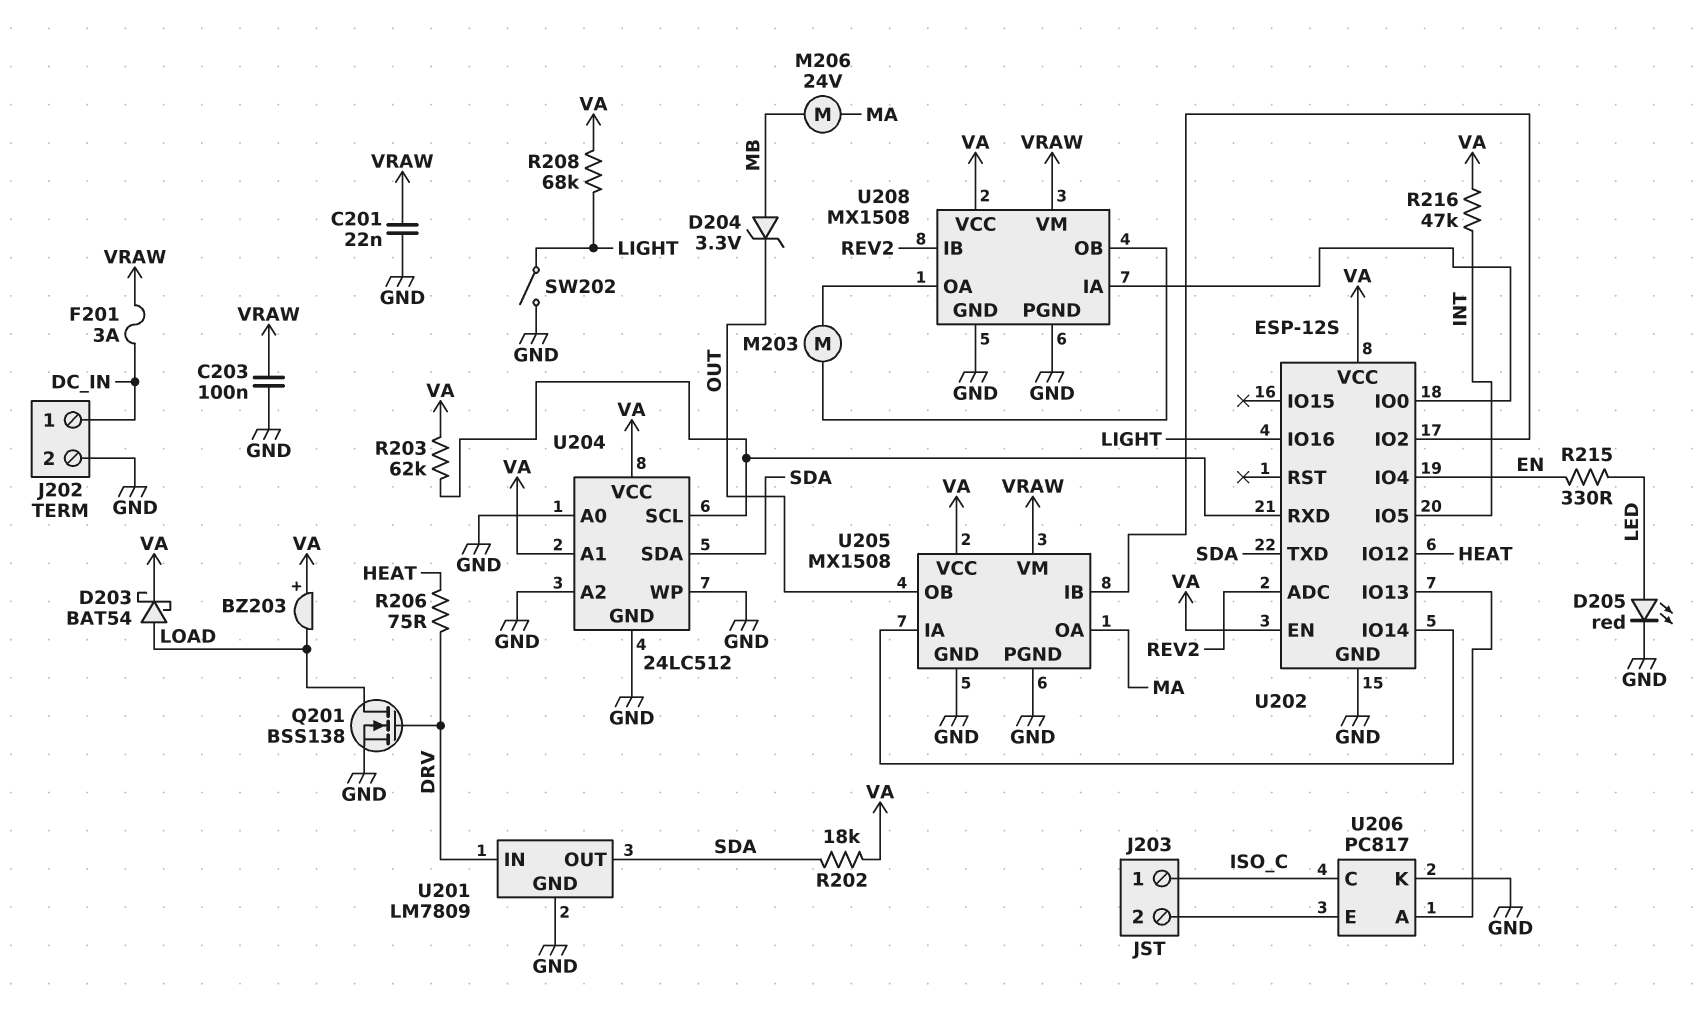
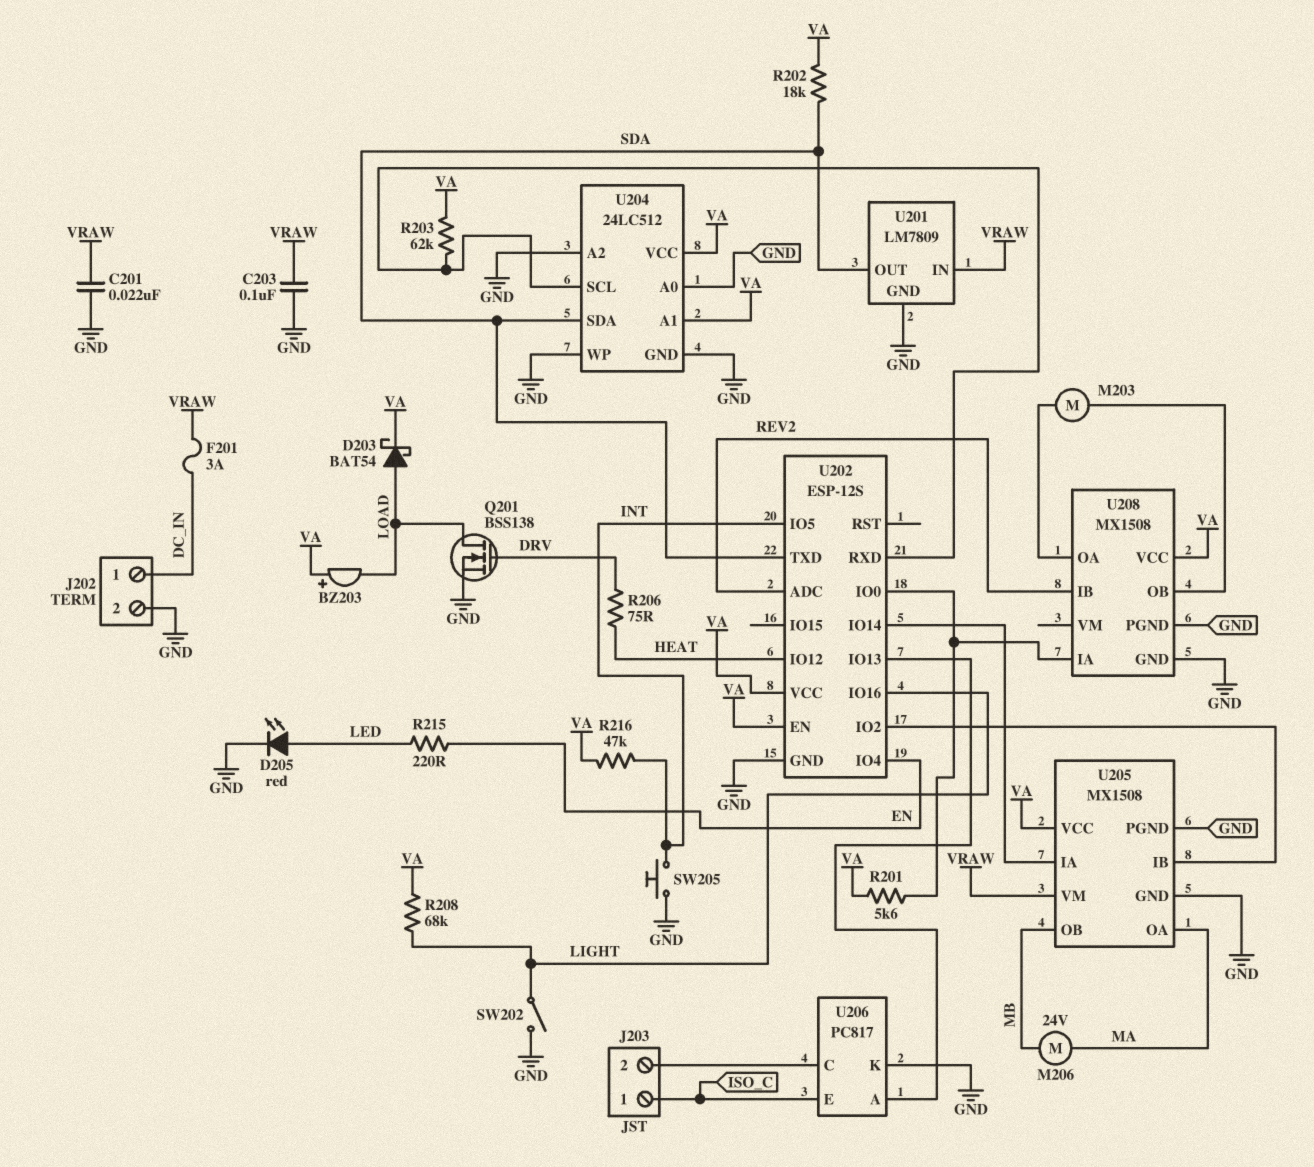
D204: zener 3.3V (A MB, K OUT) -> none
R201: none -> 5.6k (U202/IO0, VA)
R215: 330 (EN, LED) -> 220 (EN, LED)
SW205: none -> button (GND, INT)
U201 pin IN: DRV -> VRAW
U205 pin OB: OUT -> MB
U206 pin C: ISO_C -> J203/2
U206 pin E: J203/2 -> ISO_C
U208 pin VM: VRAW -> none

